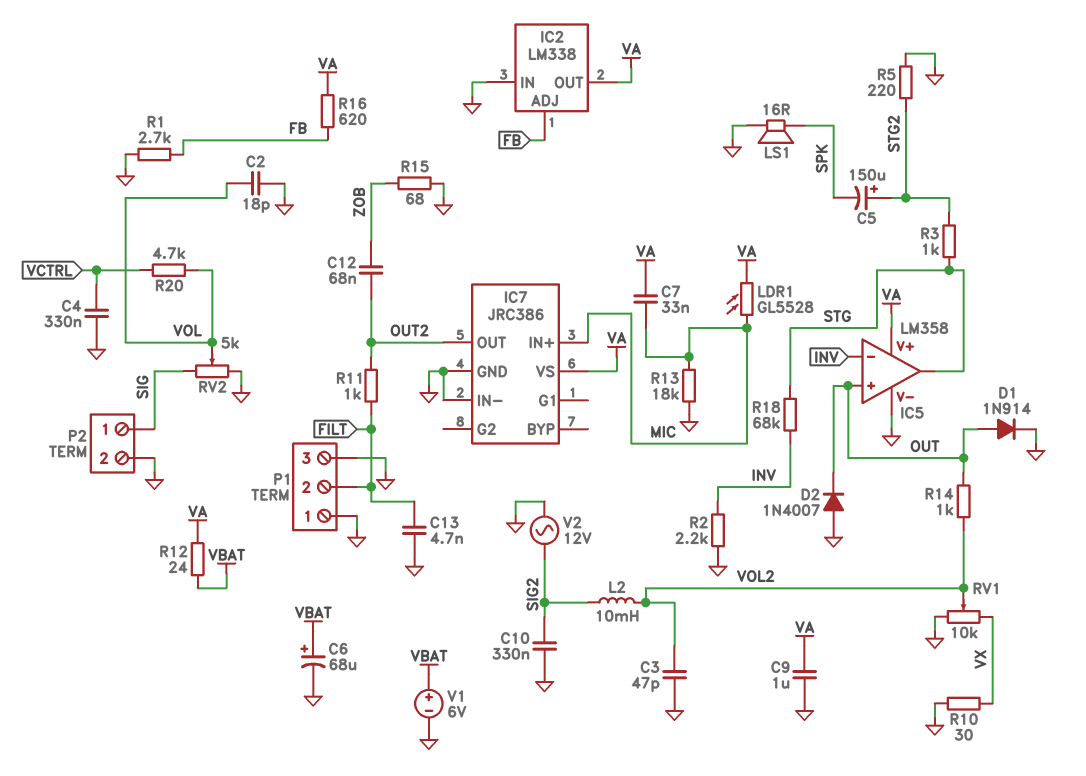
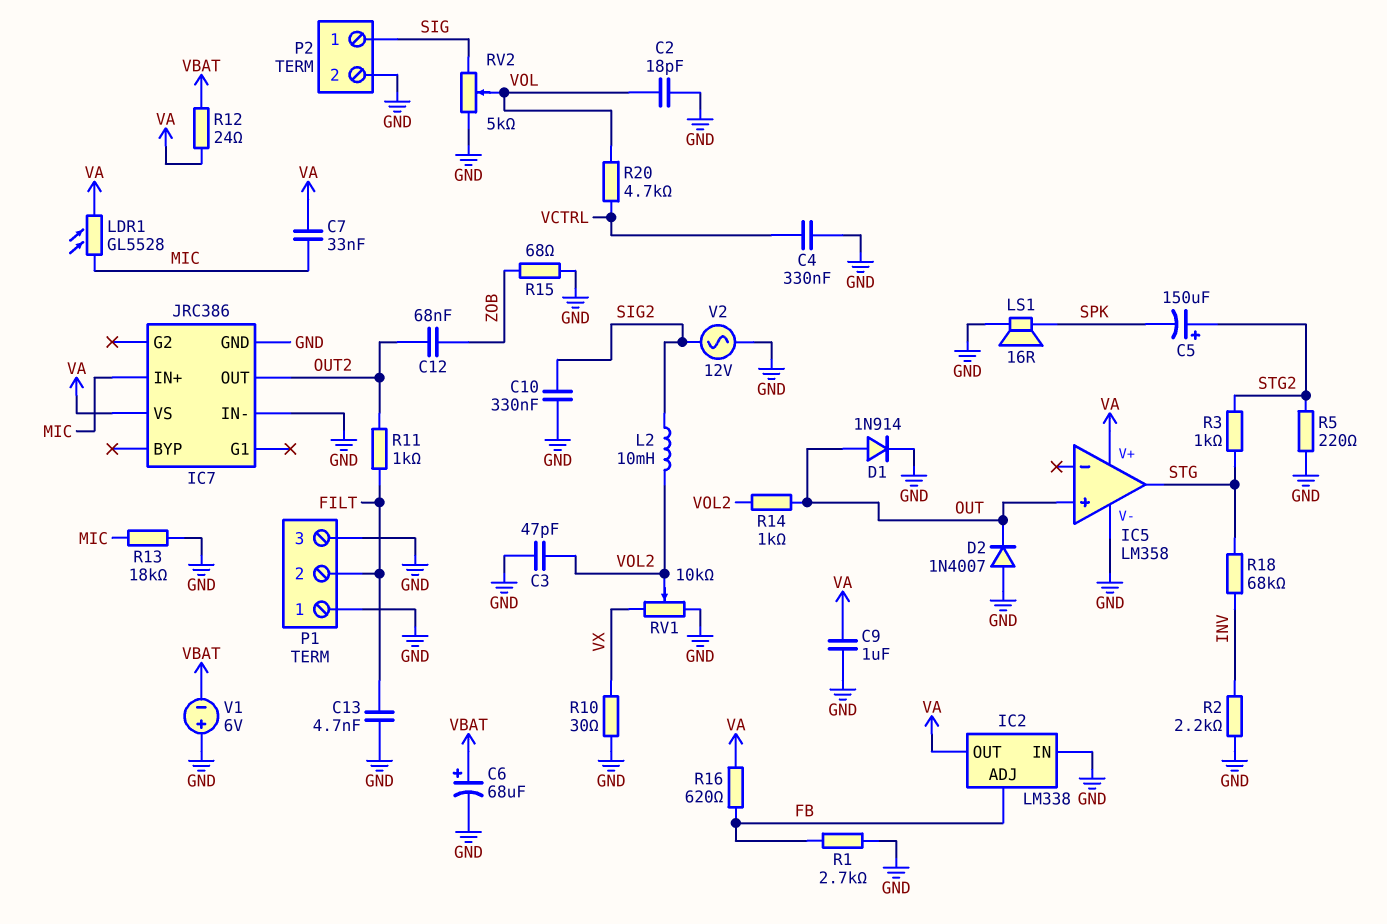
IC5 pin in-: INV -> none
V1: 6V (plus VBAT, minus GND) -> 6V (plus GND, minus VBAT)

